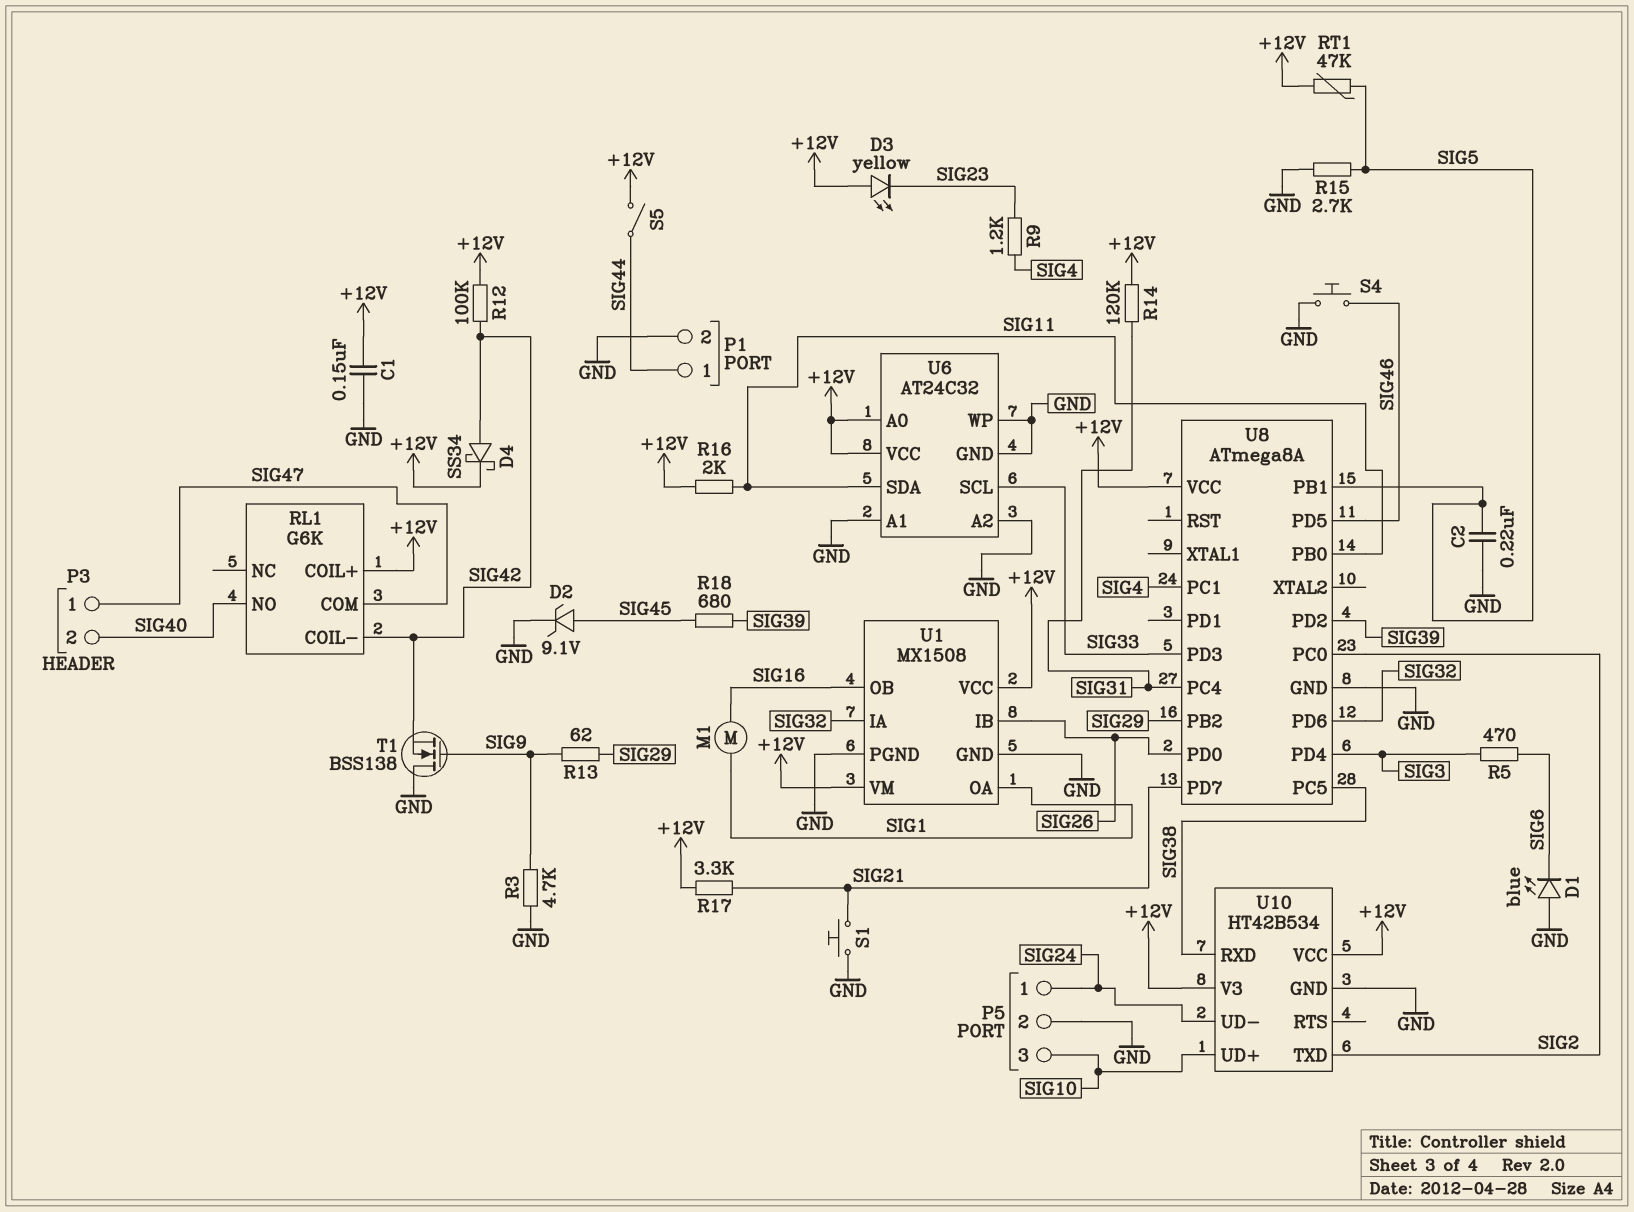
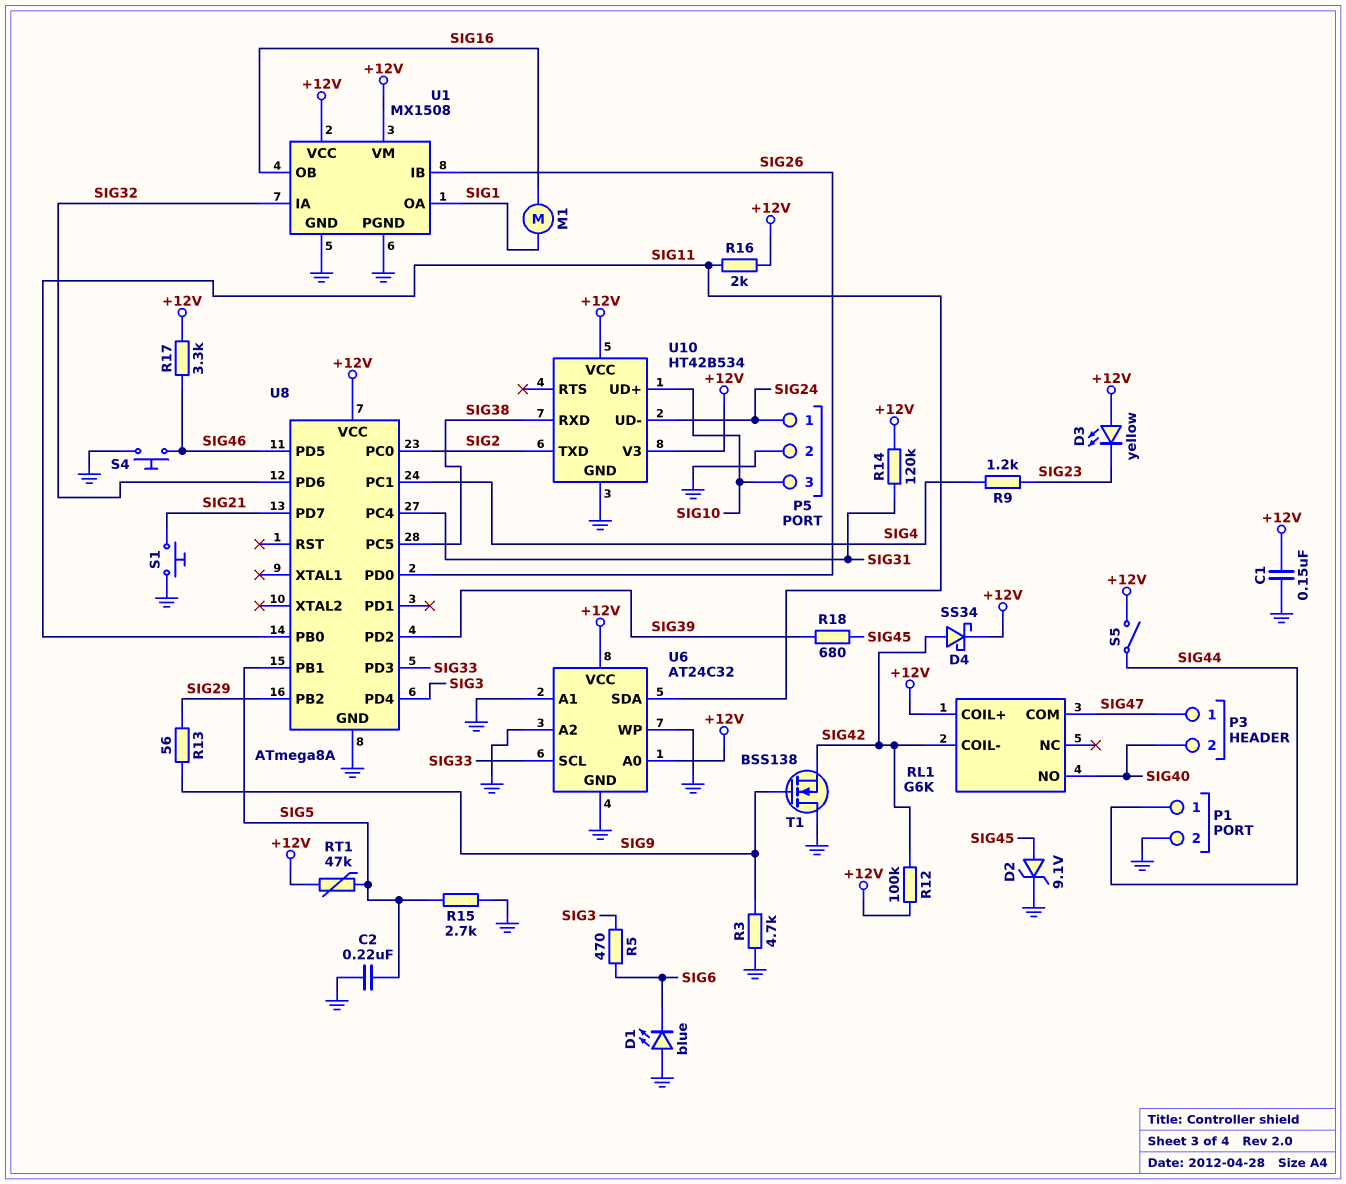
R13: 62 (SIG9, SIG29) -> 56 (SIG9, SIG29)
R17: 3.3k (+12V, SIG21) -> 3.3k (+12V, SIG46)

